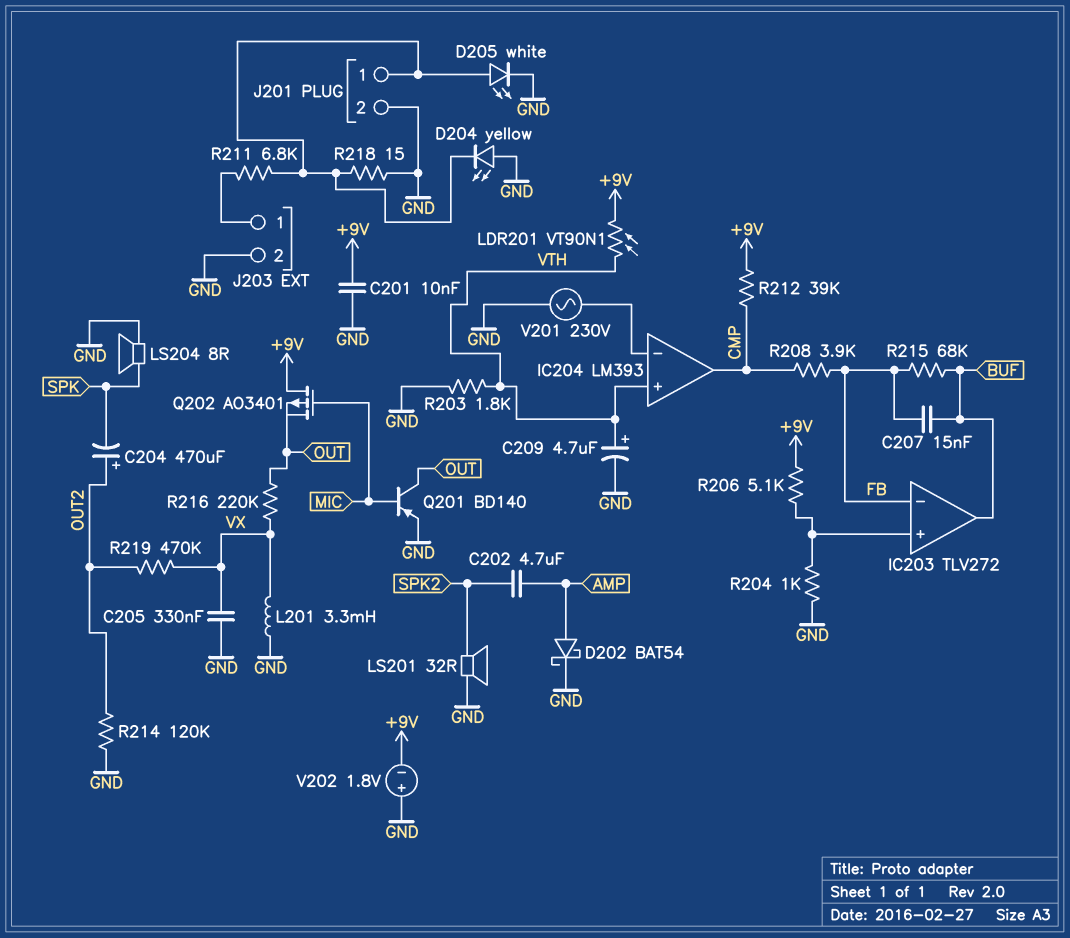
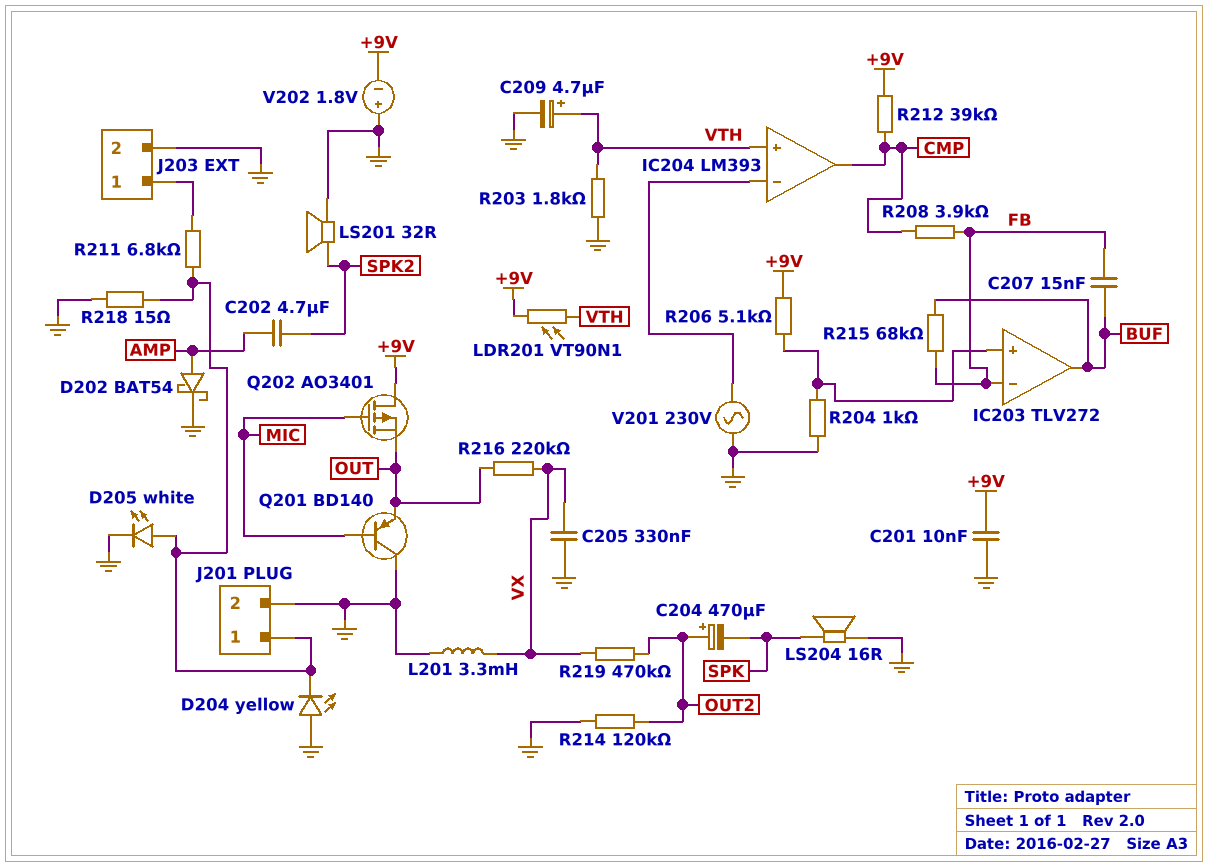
LS204: speaker 8R (GND, SPK) -> speaker 16R (GND, SPK)
Q201: PNP BD140 (B MIC, C OUT, E GND) -> PNP BD140 (B MIC, C GND, E OUT)

